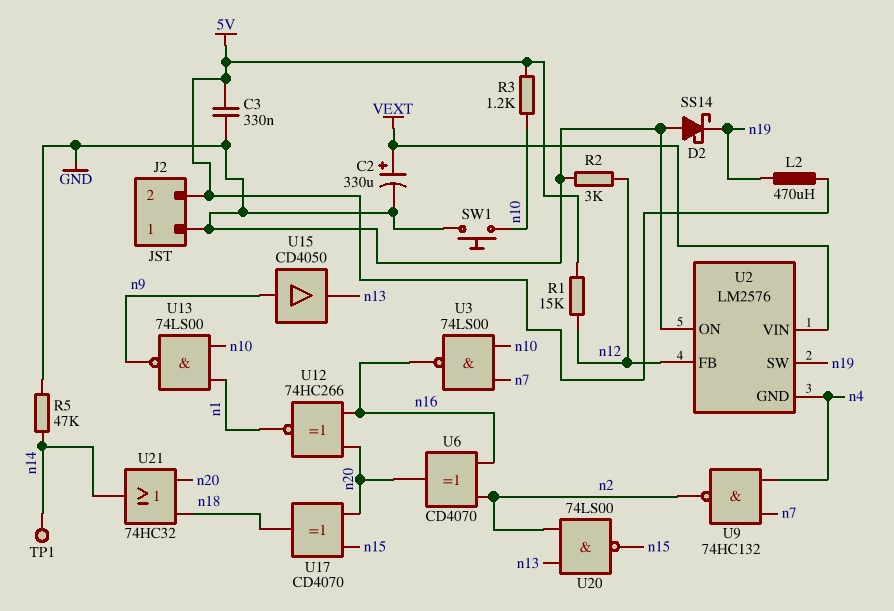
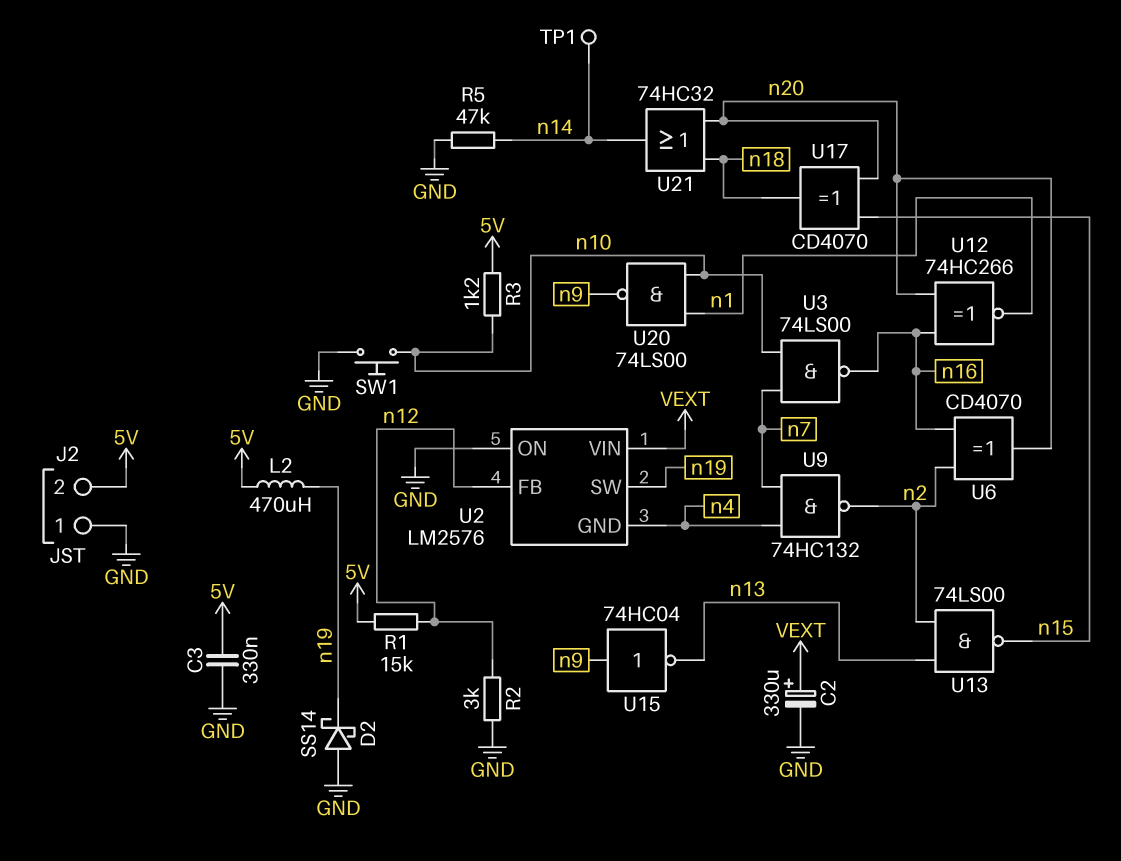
U13: NAND 74LS00 (in n1, in n10, out n9) -> NAND 74LS00 (in n2, in n13, out n15)
U15: buffer CD4050 (in n9, out n13) -> NOT 74HC04 (in n9, out n13)
U20: NAND 74LS00 (in n2, in n13, out n15) -> NAND 74LS00 (in n1, in n10, out n9)

